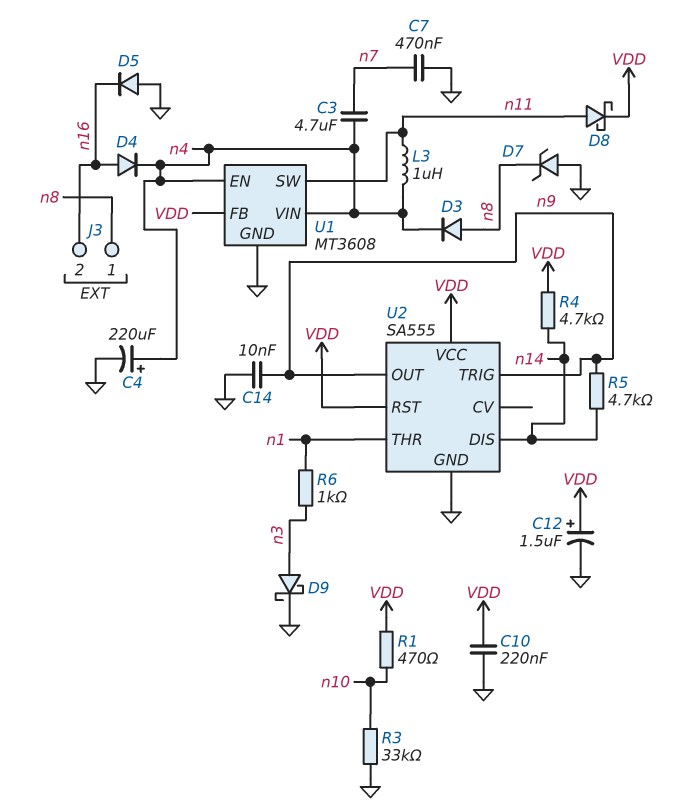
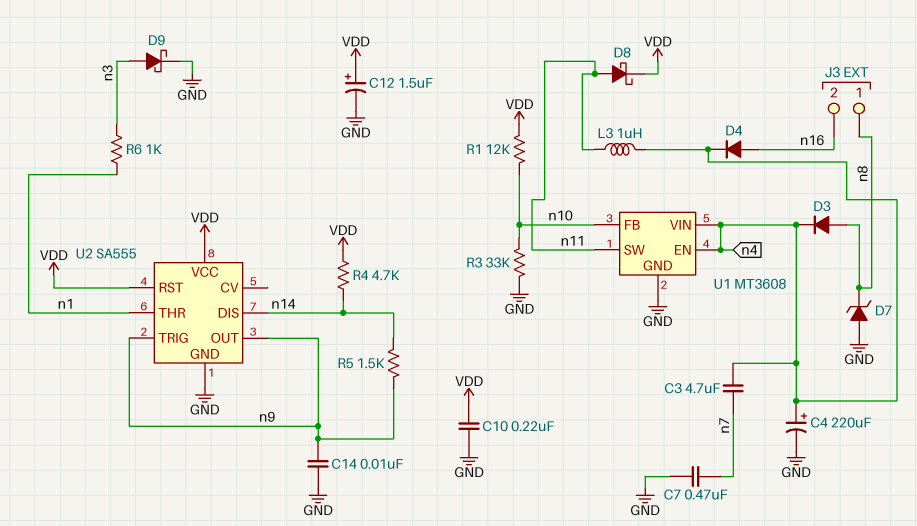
D5: diode (A GND, K n16) -> none
R1: 470 (VDD, n10) -> 12k (VDD, n10)
R5: 4.7k (n9, n14) -> 1.5k (n9, n14)
U1 pin FB: VDD -> n10

